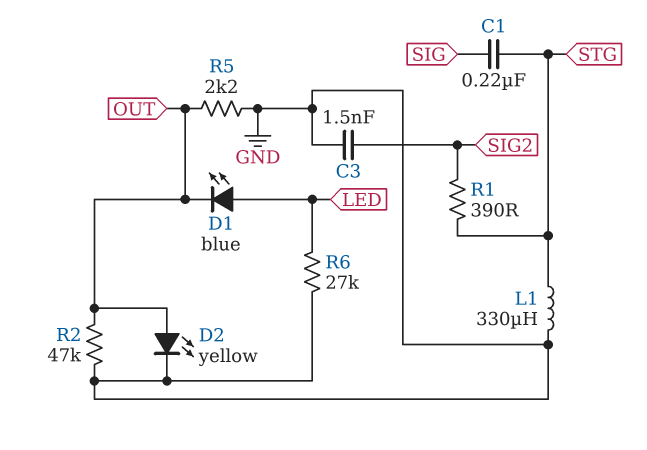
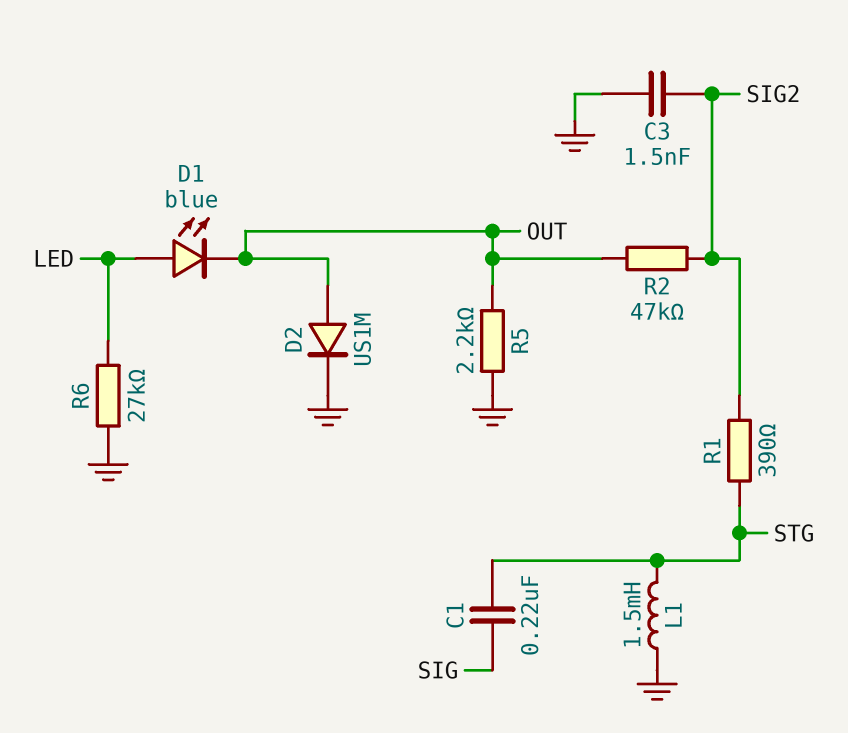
D2: LED yellow (A OUT, K GND) -> diode US1M (A OUT, K GND)
L1: 330uH (GND, STG) -> 1.5mH (GND, STG)
R2: 47k (GND, OUT) -> 47k (OUT, SIG2)

